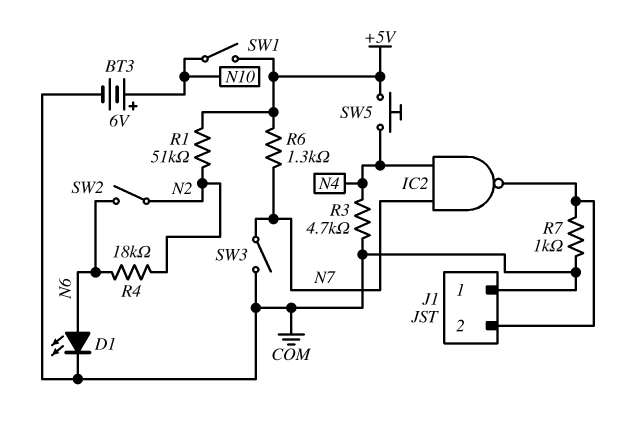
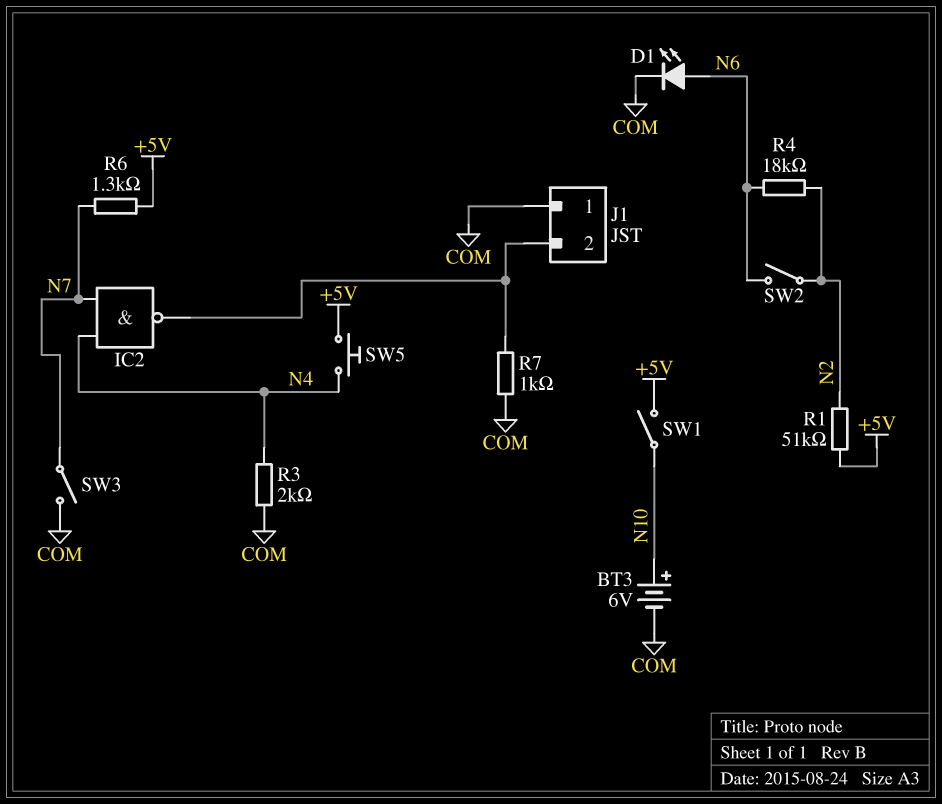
R3: 4.7k (COM, N4) -> 2k (COM, N4)

